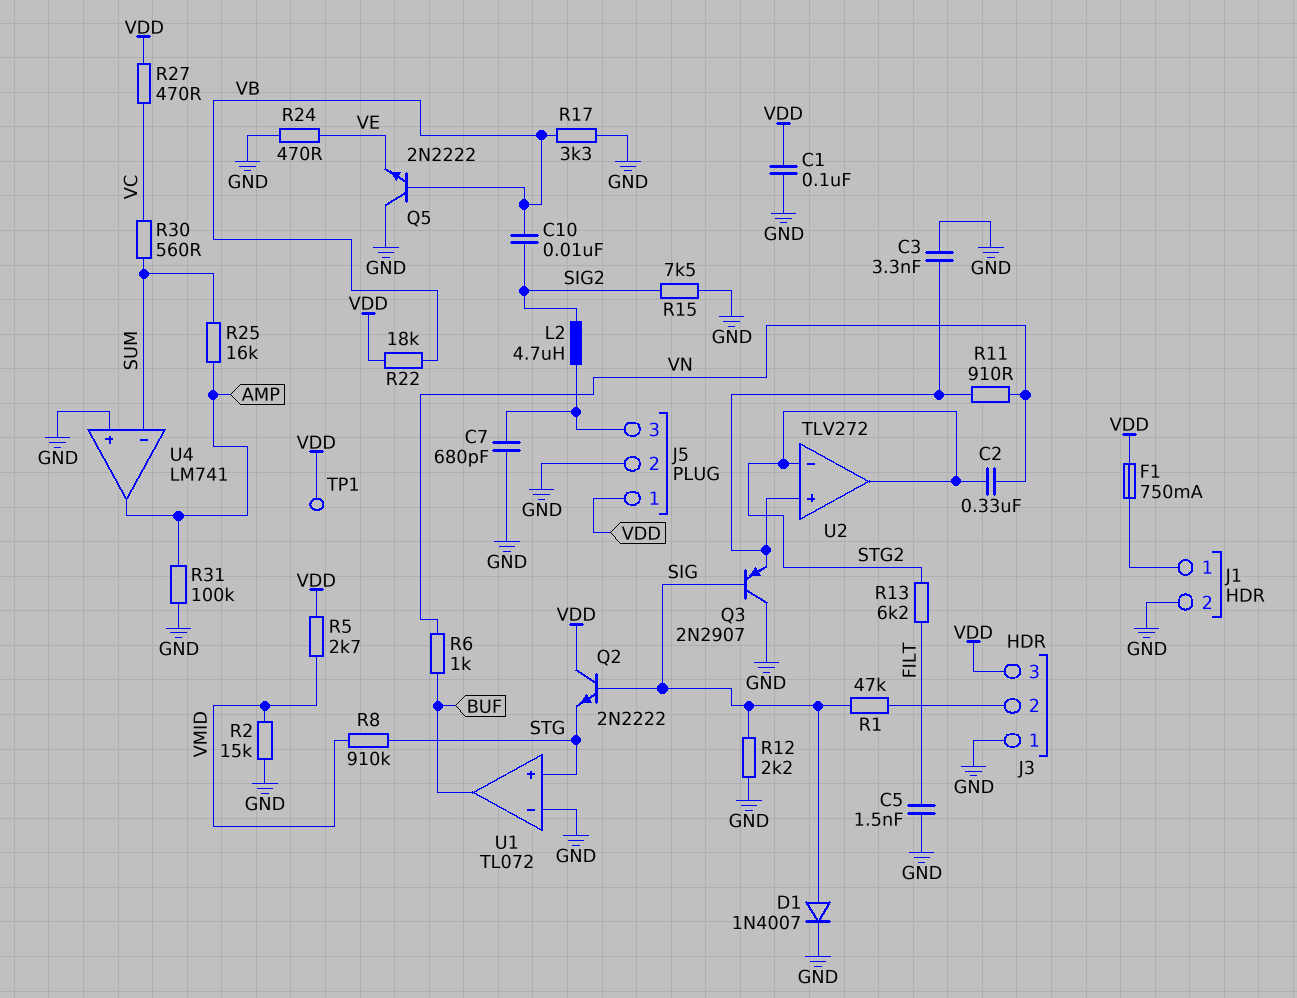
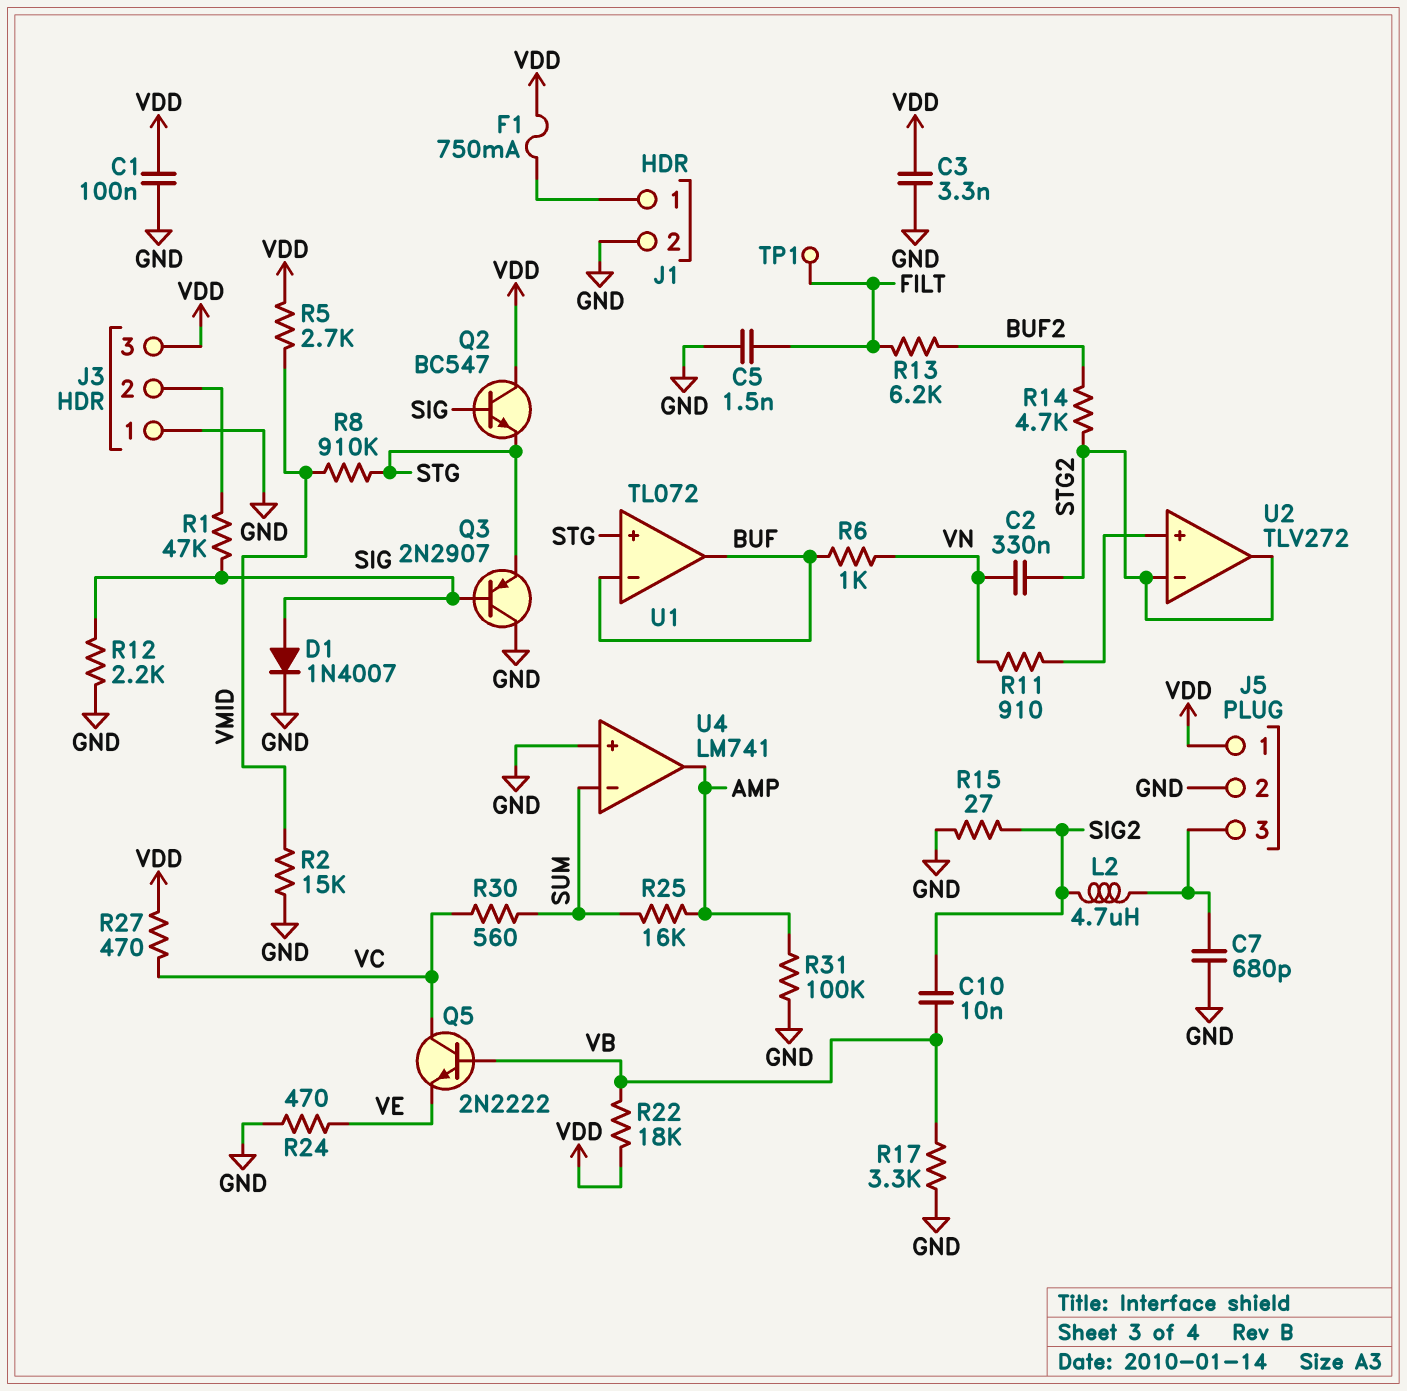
C3: 3.3nF (GND, U2/in+) -> 3.3nF (GND, VDD)
Q2: NPN 2N2222 (B SIG, C VDD, E STG) -> NPN BC547 (B SIG, C VDD, E STG)
Q3: PNP 2N2907 (B SIG, C GND, E U2/in+) -> PNP 2N2907 (B SIG, C GND, E STG)
Q5: NPN 2N2222 (B VB, C GND, E VE) -> NPN 2N2222 (B VB, C VC, E VE)
R13: 6.2k (FILT, STG2) -> 6.2k (BUF2, FILT)
R14: none -> 4.7k (BUF2, STG2)
R15: 7.5k (GND, SIG2) -> 27 (GND, SIG2)
TP1: test point (VDD) -> test point (FILT)
U1 pin in-: GND -> BUF

